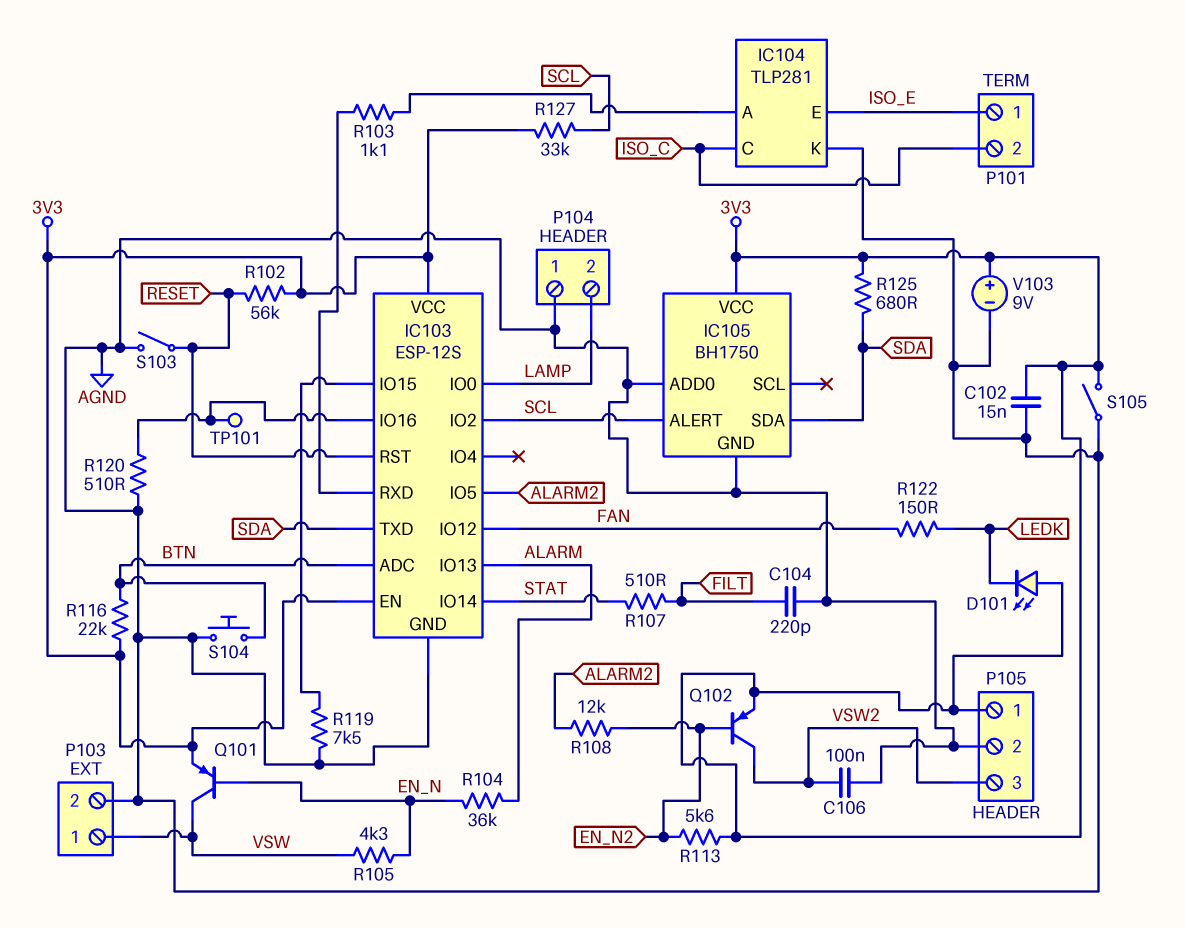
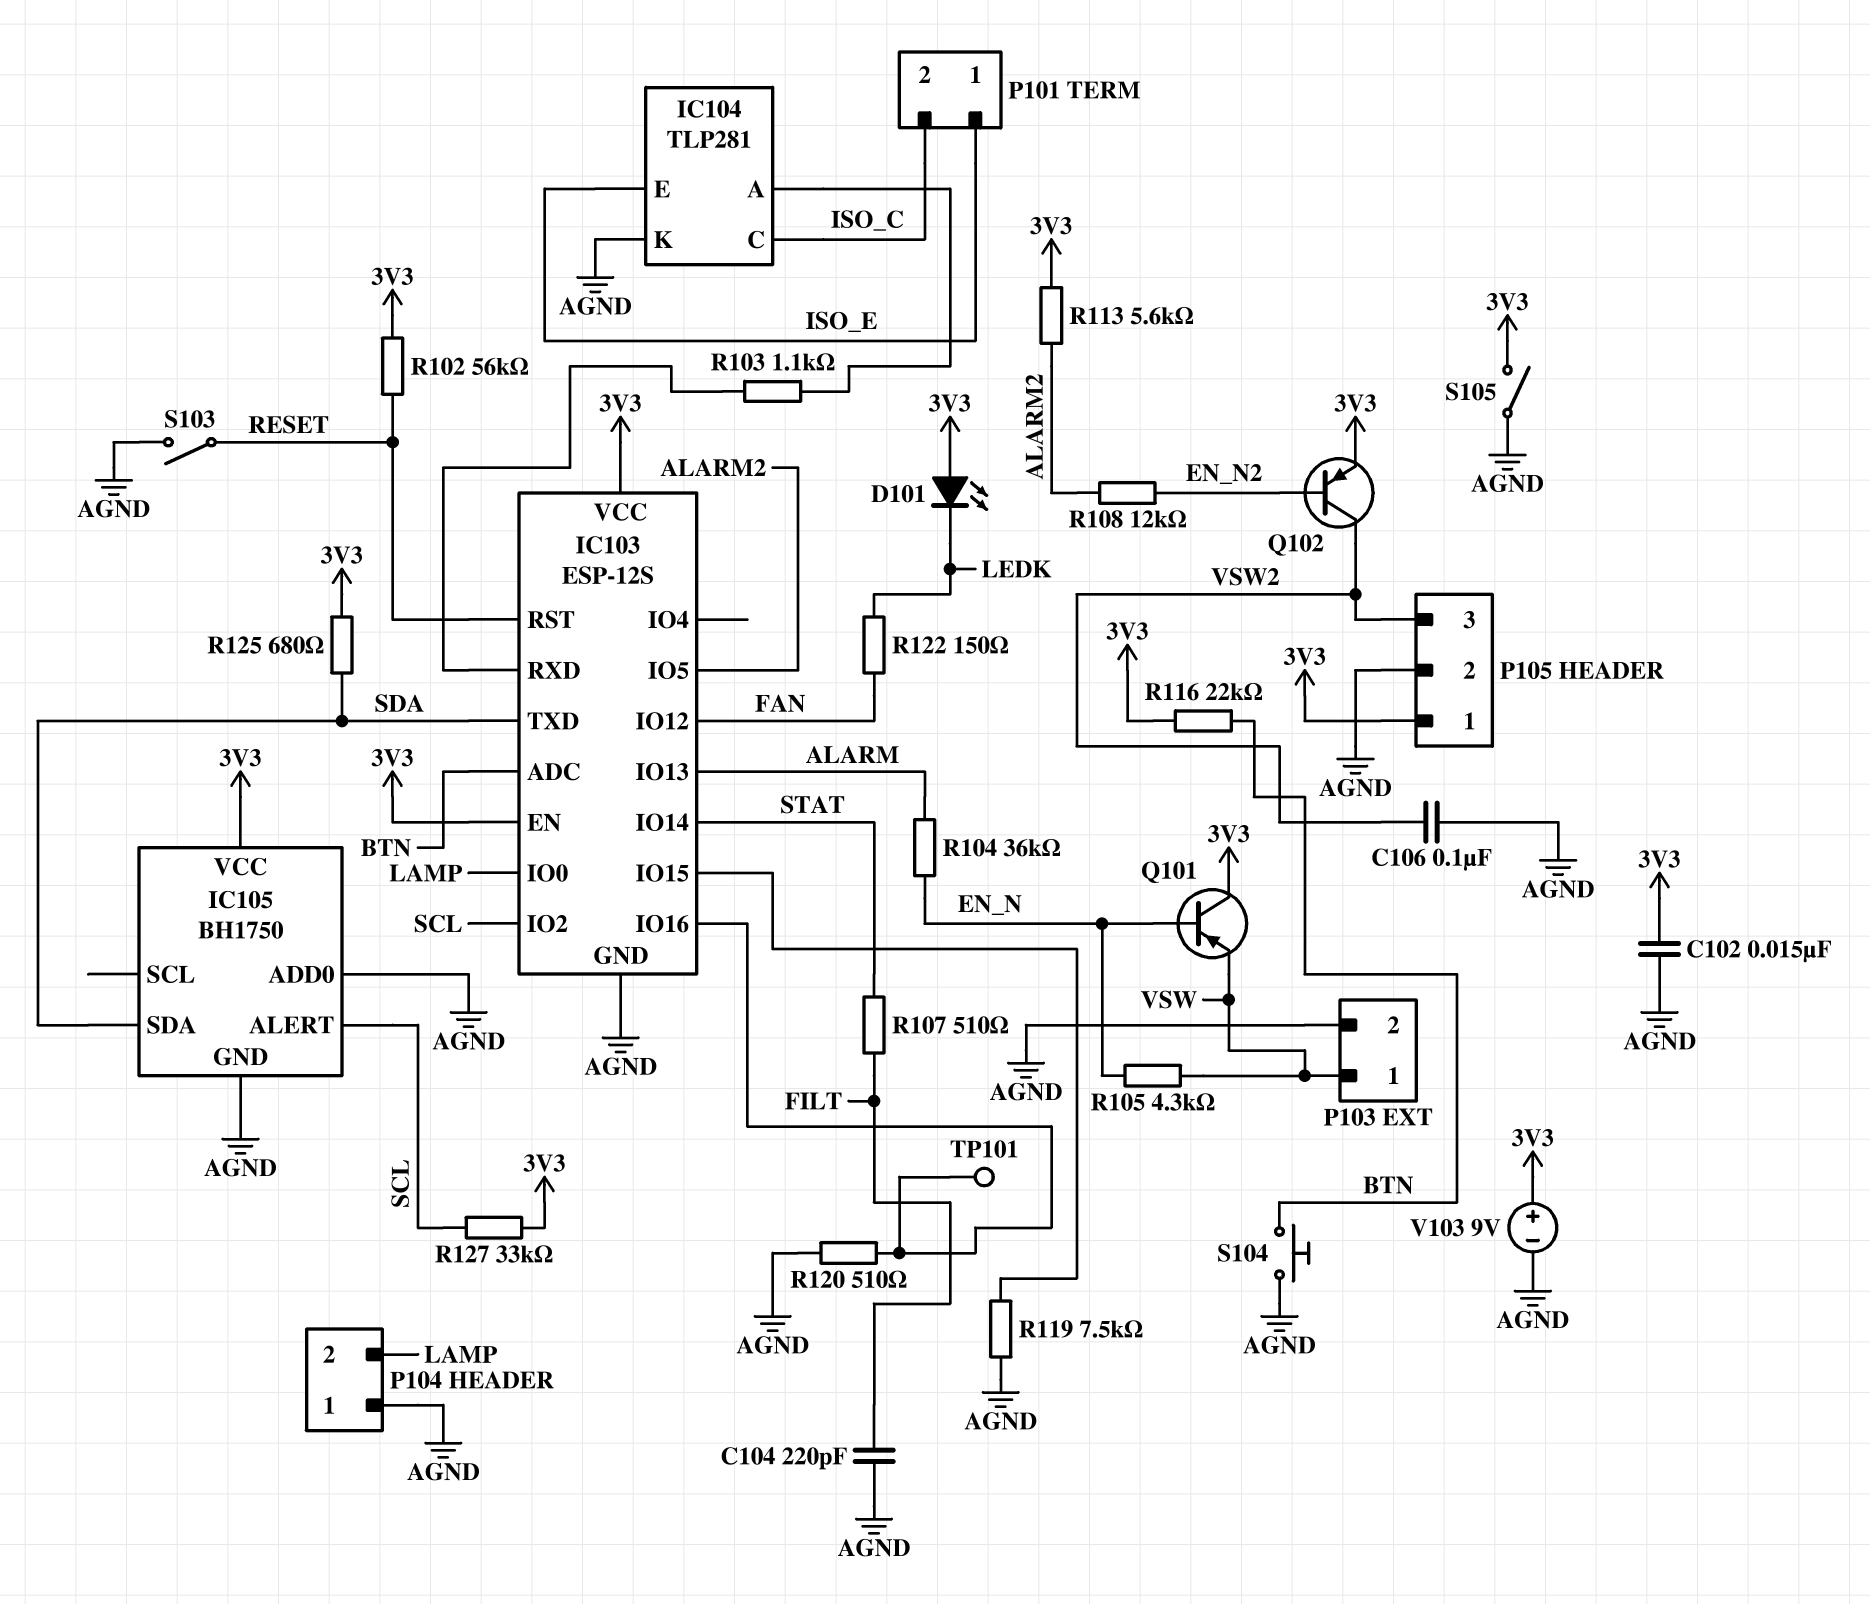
Q101: PNP (B EN_N, C VSW, E 3V3) -> PNP (B EN_N, C 3V3, E VSW)
R113: 5.6k (3V3, EN_N2) -> 5.6k (3V3, ALARM2)

